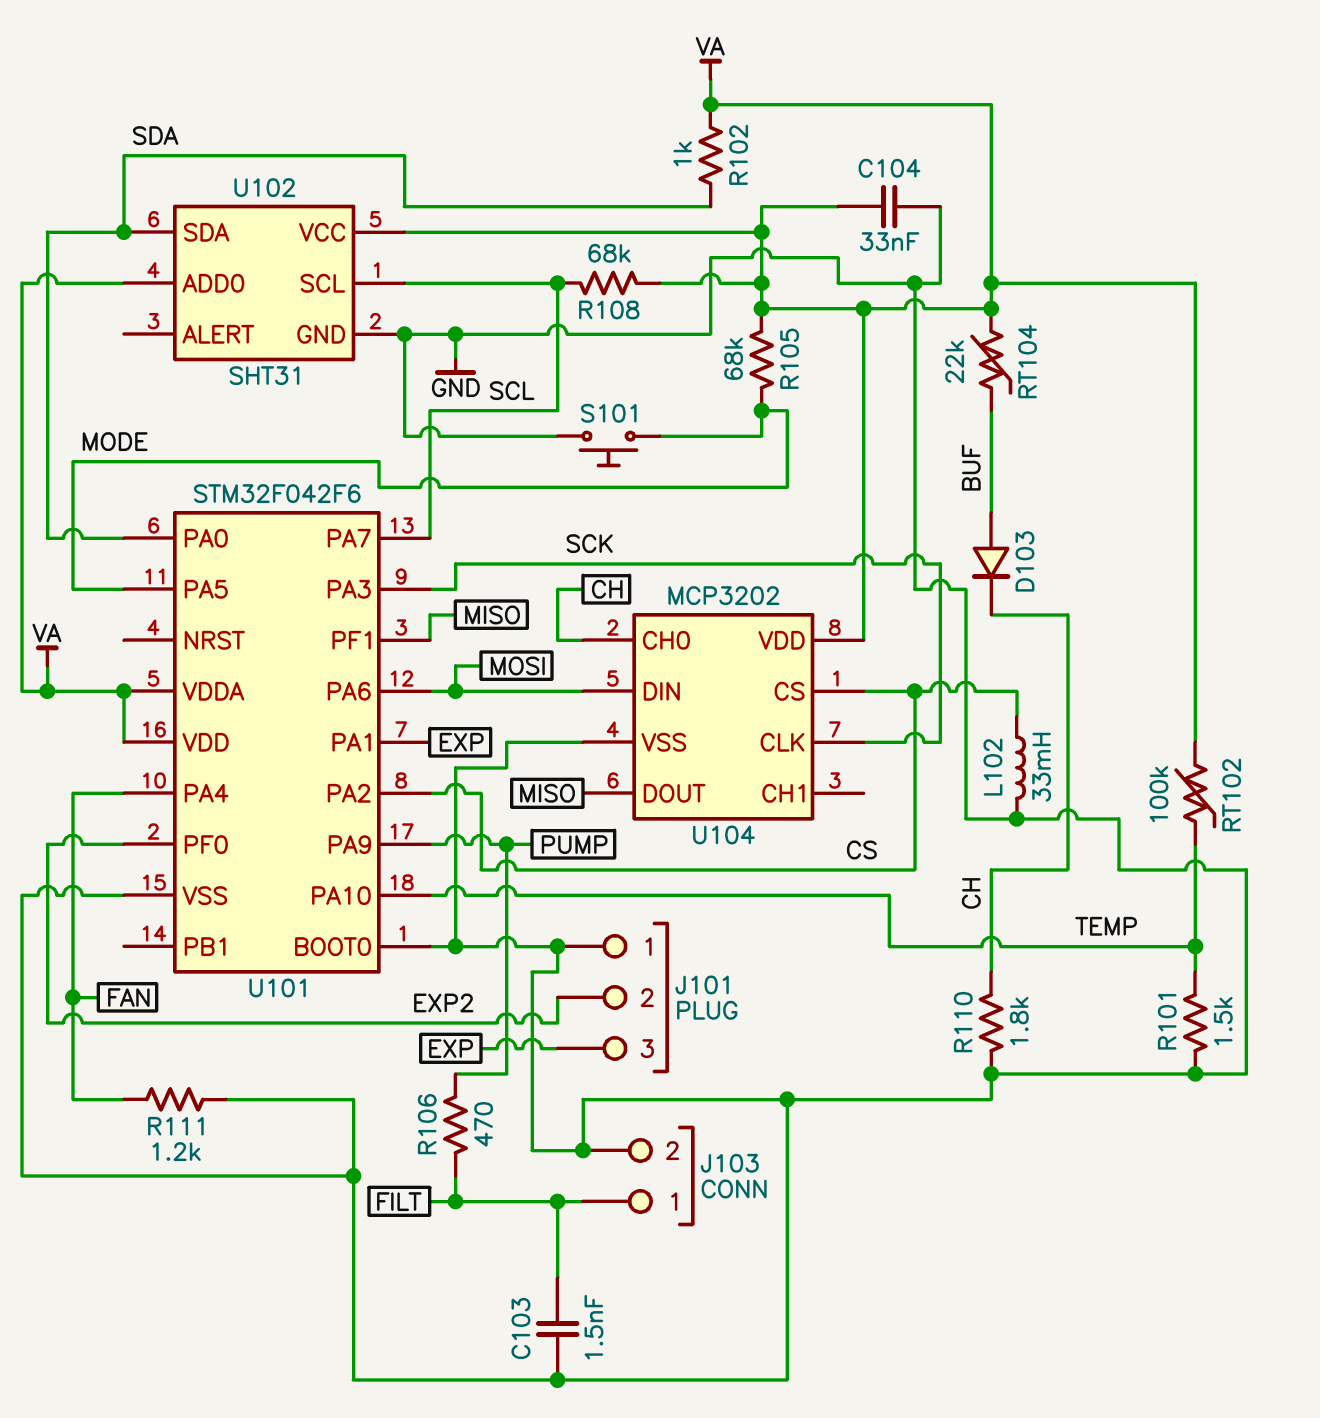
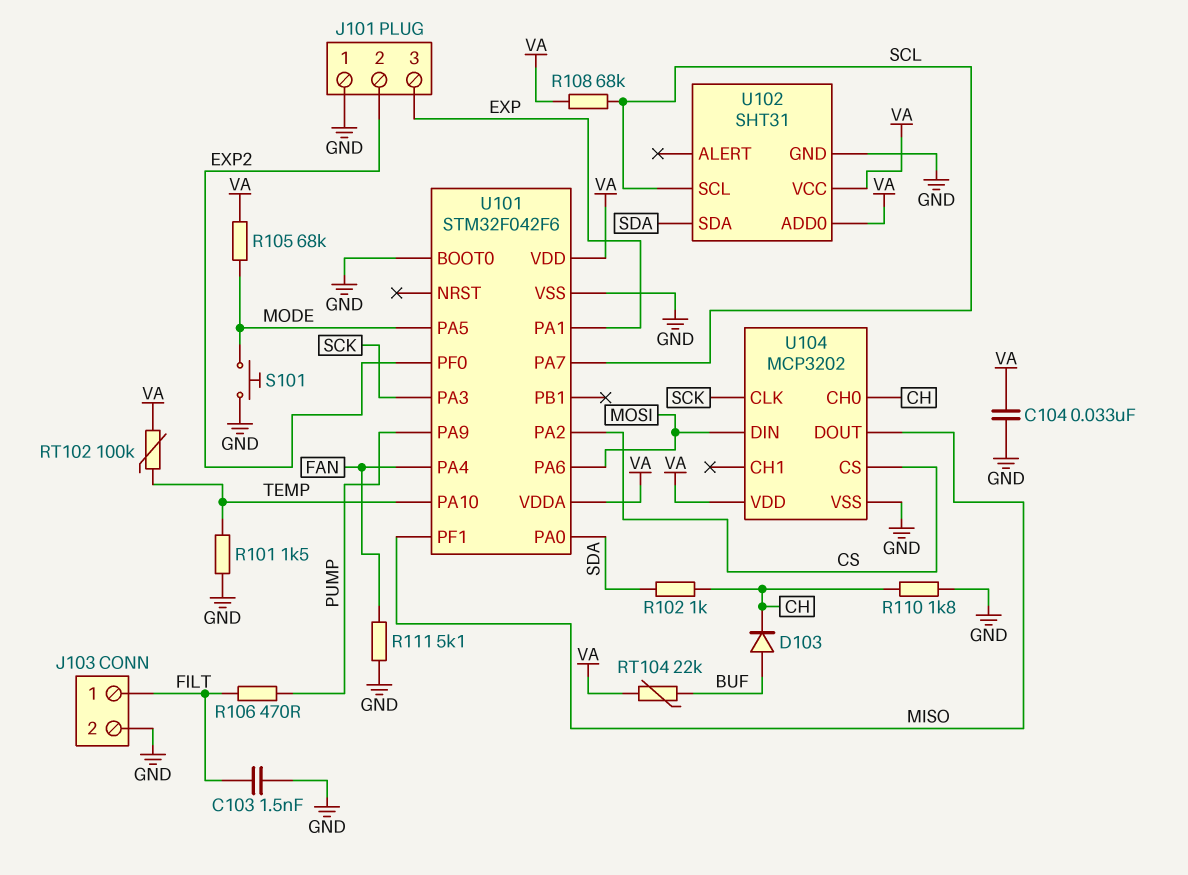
L102: 33mH (CS, GND) -> none
R102: 1k (SDA, VA) -> 1k (CH, SDA)
R111: 1.2k (FAN, GND) -> 5.1k (FAN, GND)

